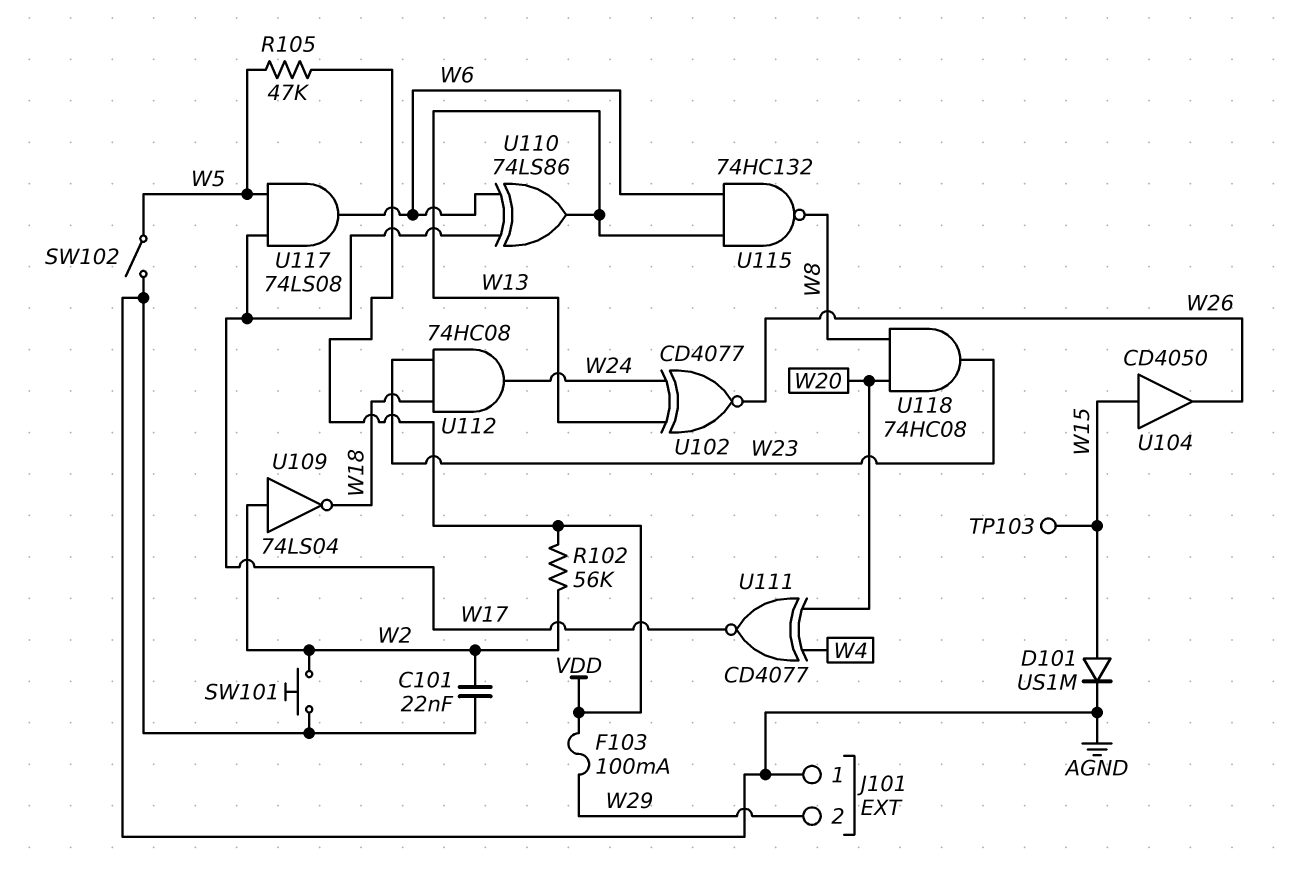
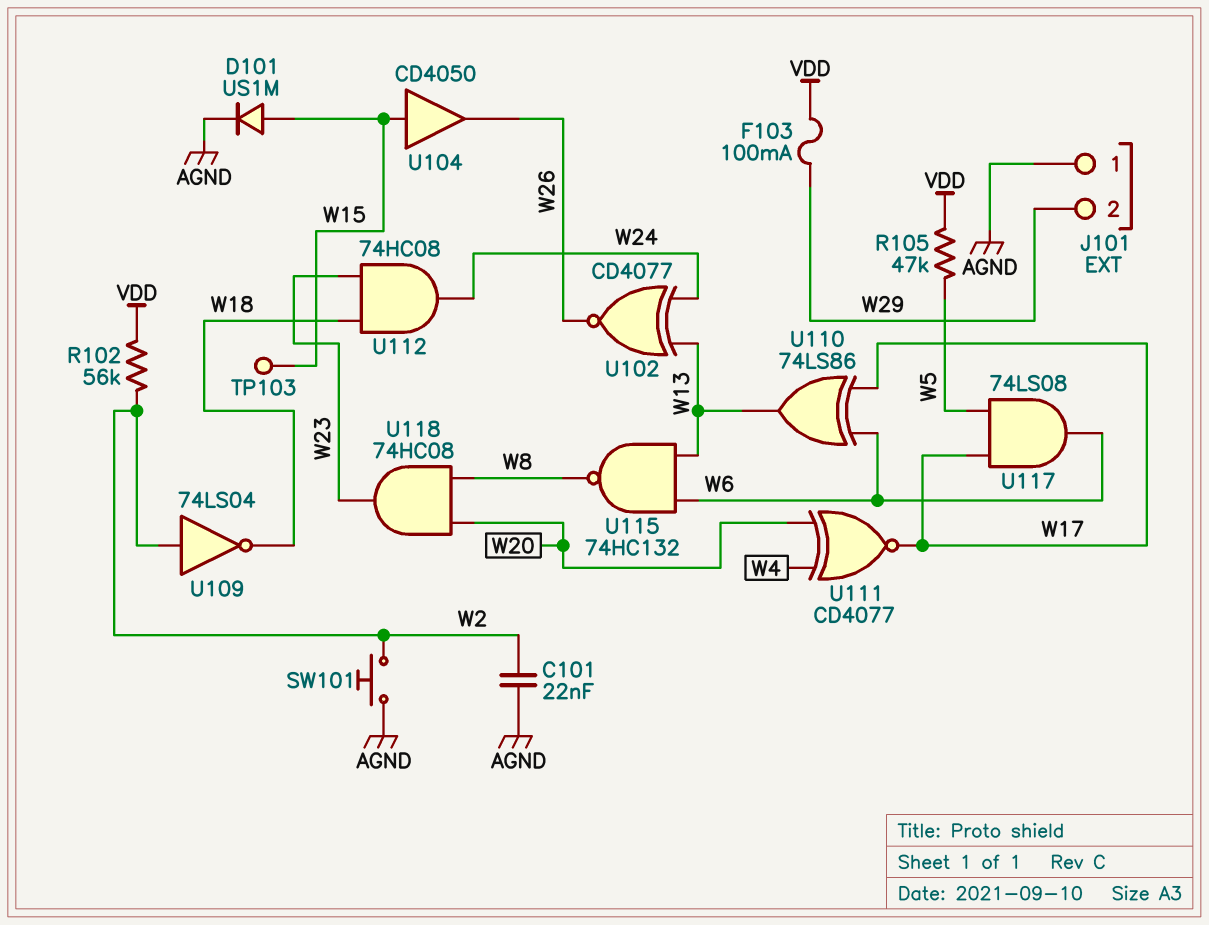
SW102: switch (AGND, W5) -> none

